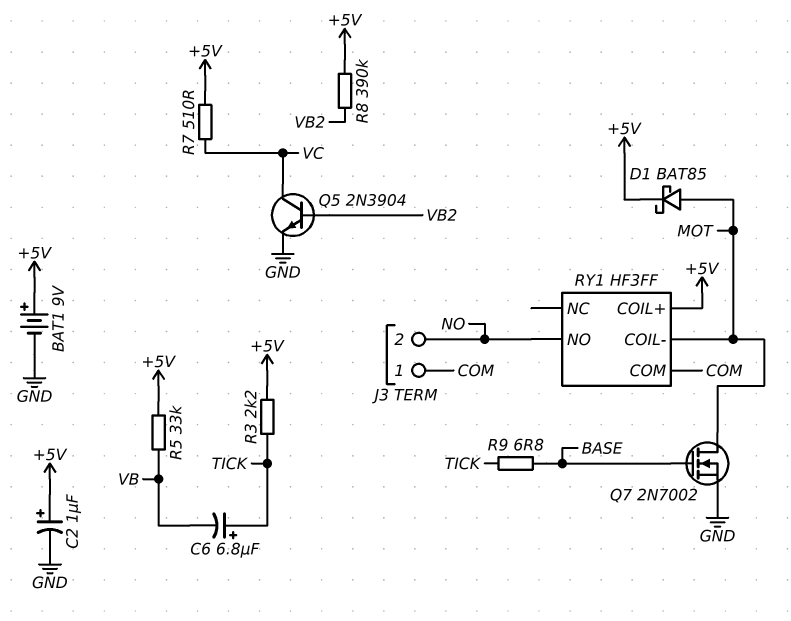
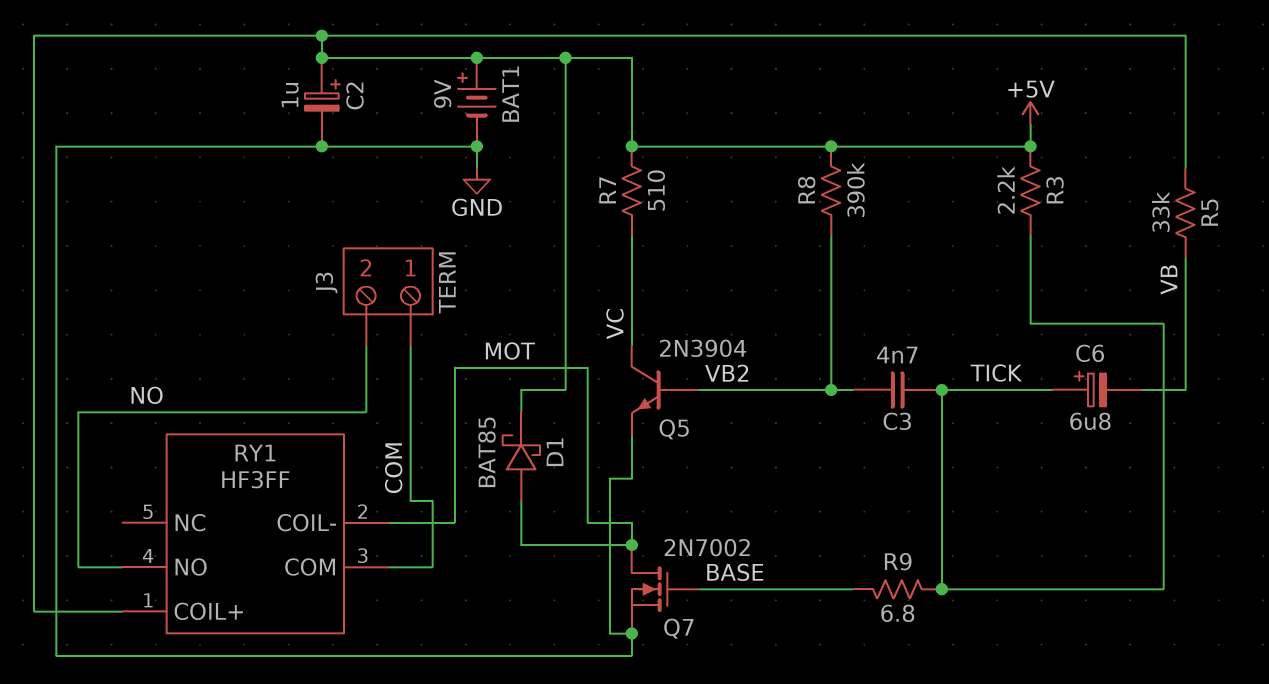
C3: none -> 4.7nF (TICK, VB2)

